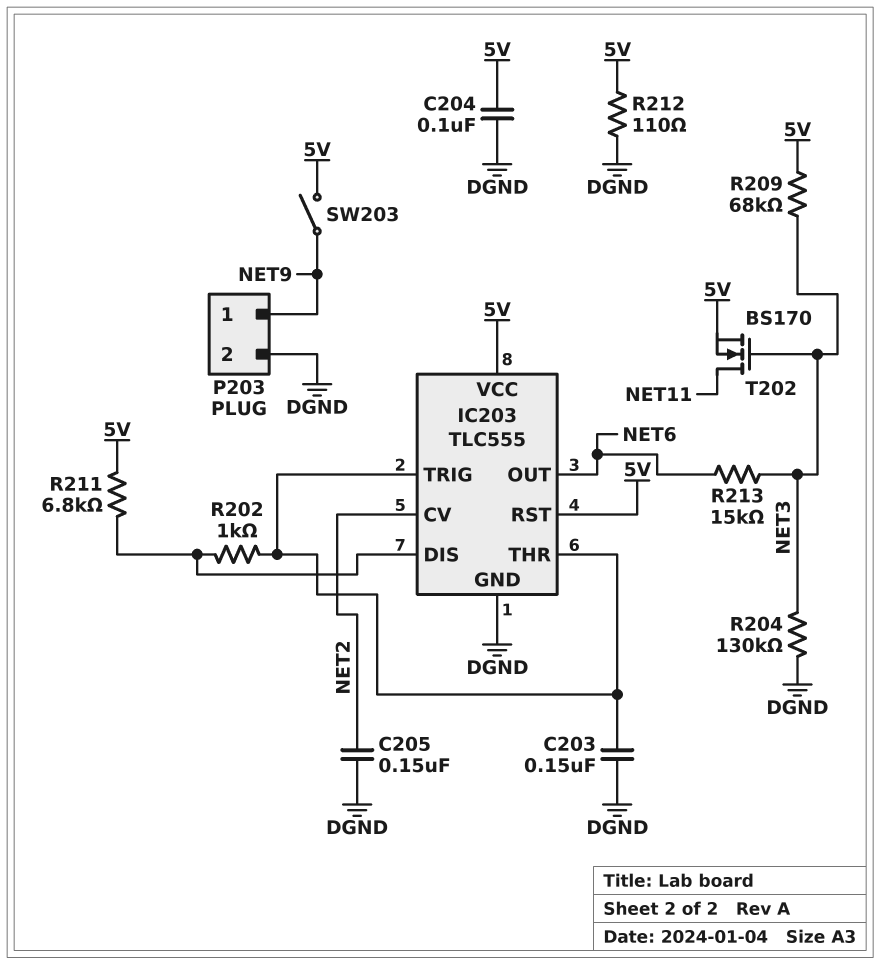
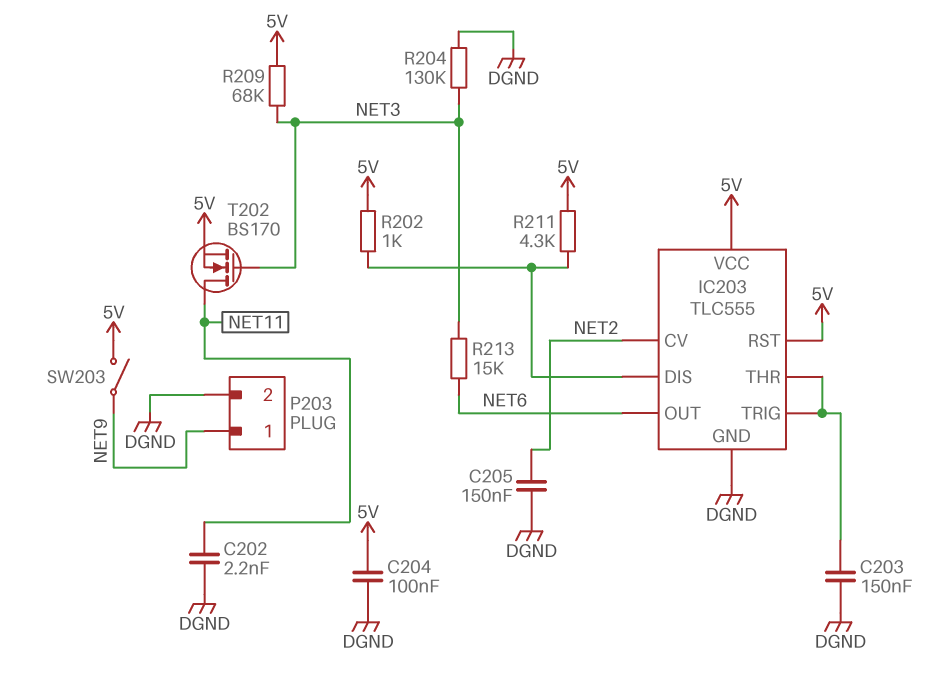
C202: none -> 2.2nF (DGND, NET11)
R202: 1k (IC203/DIS, IC203/THR) -> 1k (5V, IC203/DIS)
R211: 6.8k (5V, IC203/DIS) -> 4.3k (5V, IC203/DIS)
R212: 110 (5V, DGND) -> none

